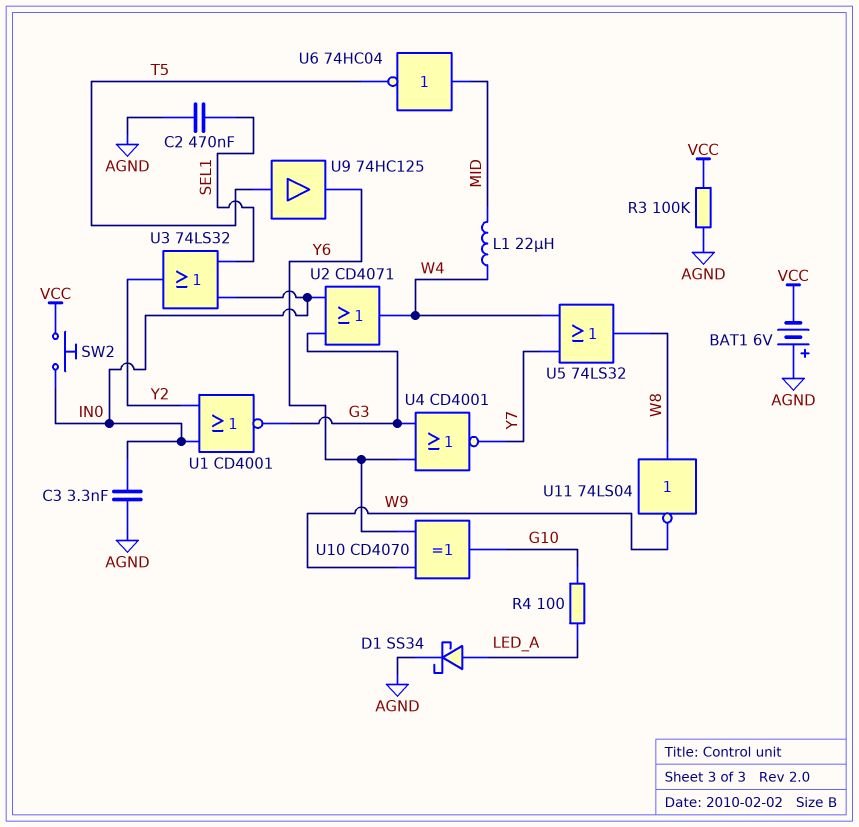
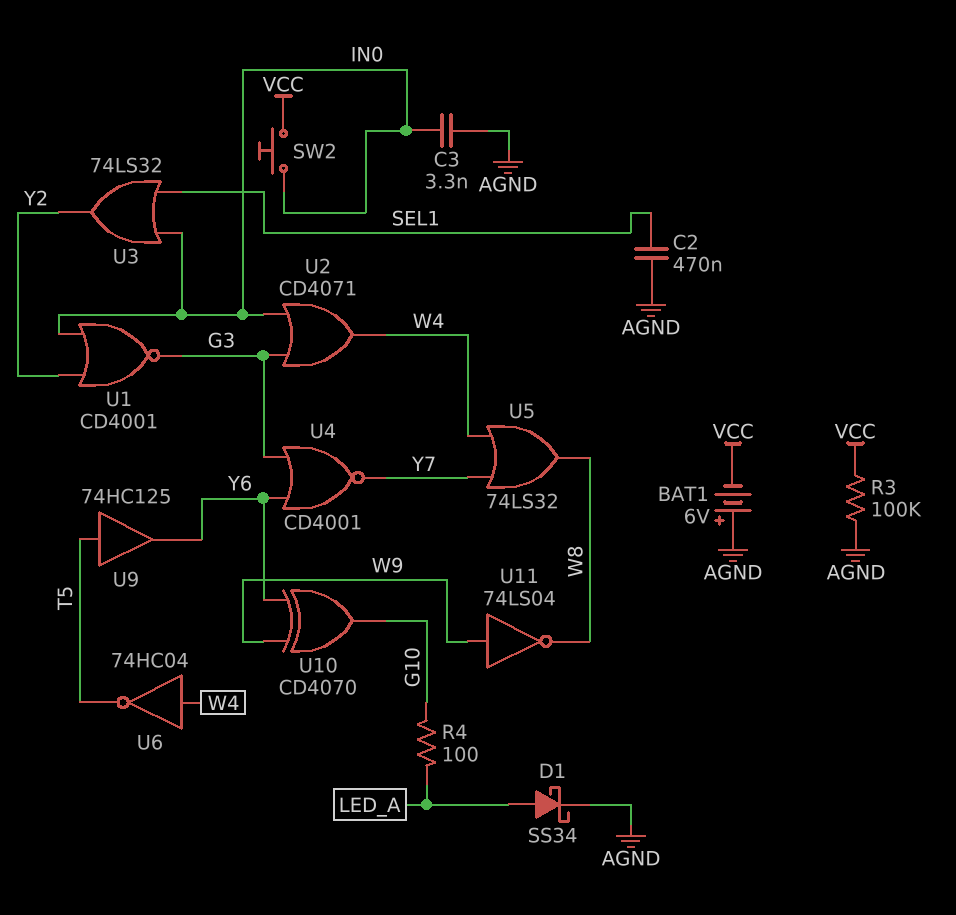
L1: 22uH (MID, W4) -> none
U6: NOT 74HC04 (in MID, out T5) -> NOT 74HC04 (in W4, out T5)
U11: NOT 74LS04 (in W8, out W9) -> NOT 74LS04 (in W9, out W8)

